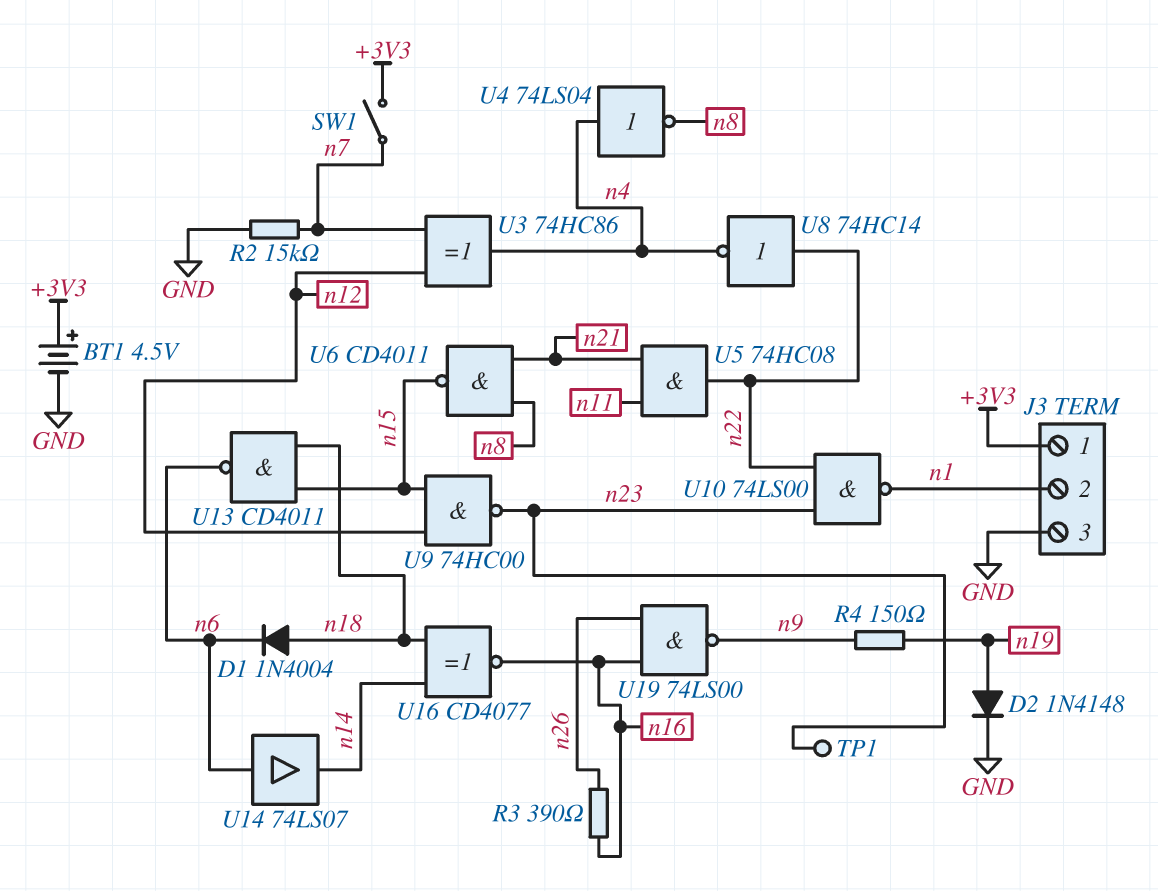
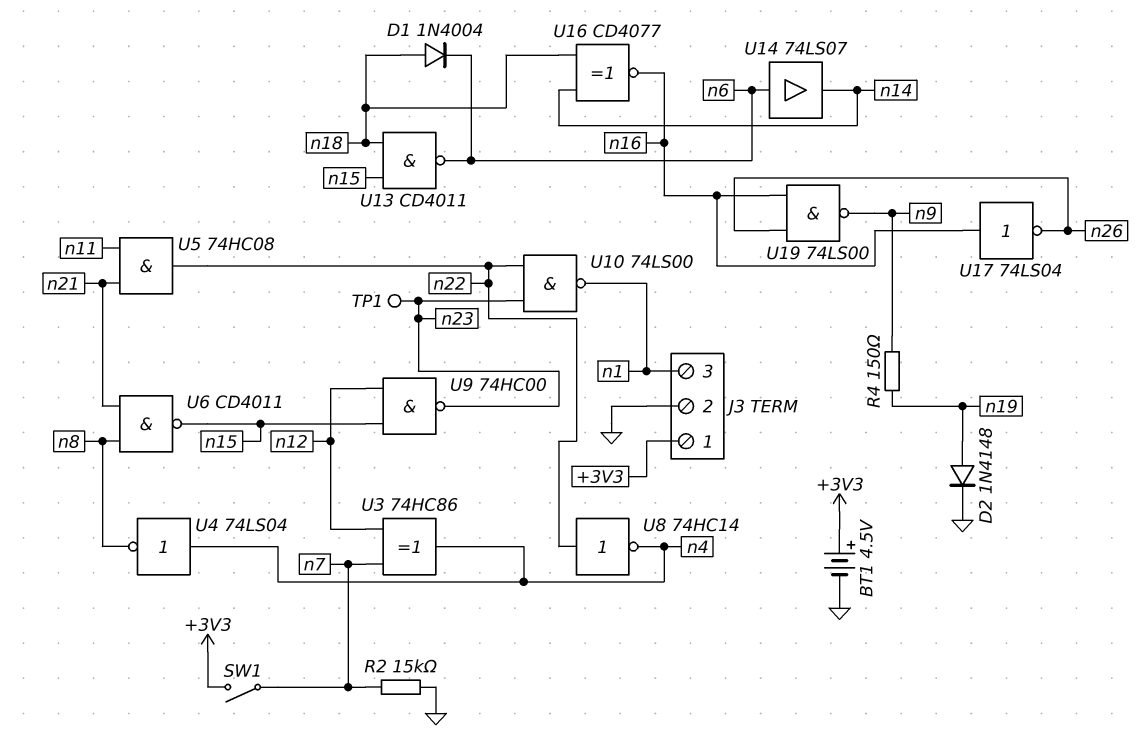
J3 pin 2: n1 -> GND
J3 pin 3: GND -> n1
R3: 390 (n16, n26) -> none
U17: none -> NOT 74LS04 (in n16, out n26)

